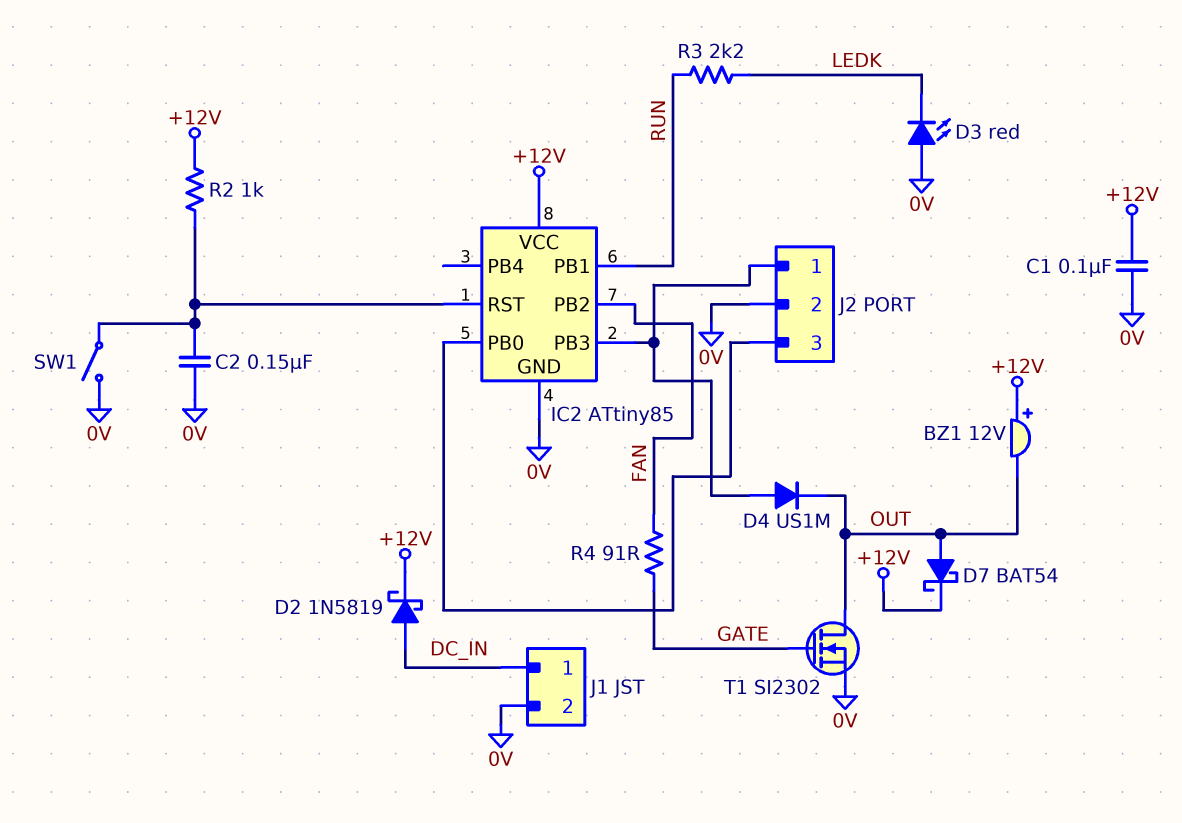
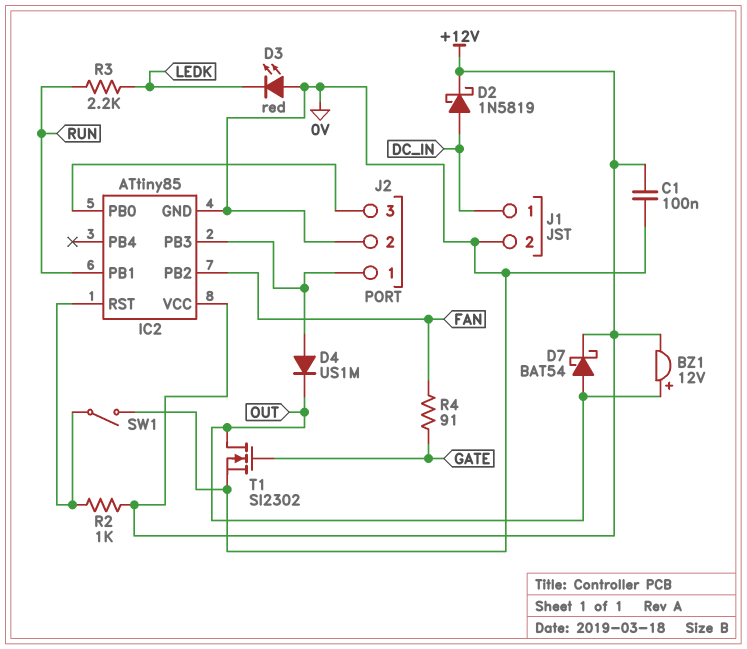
BZ1: buzzer 12V (plus +12V, minus OUT) -> buzzer 12V (plus OUT, minus +12V)
C2: 150nF (0V, IC2/RST) -> none

